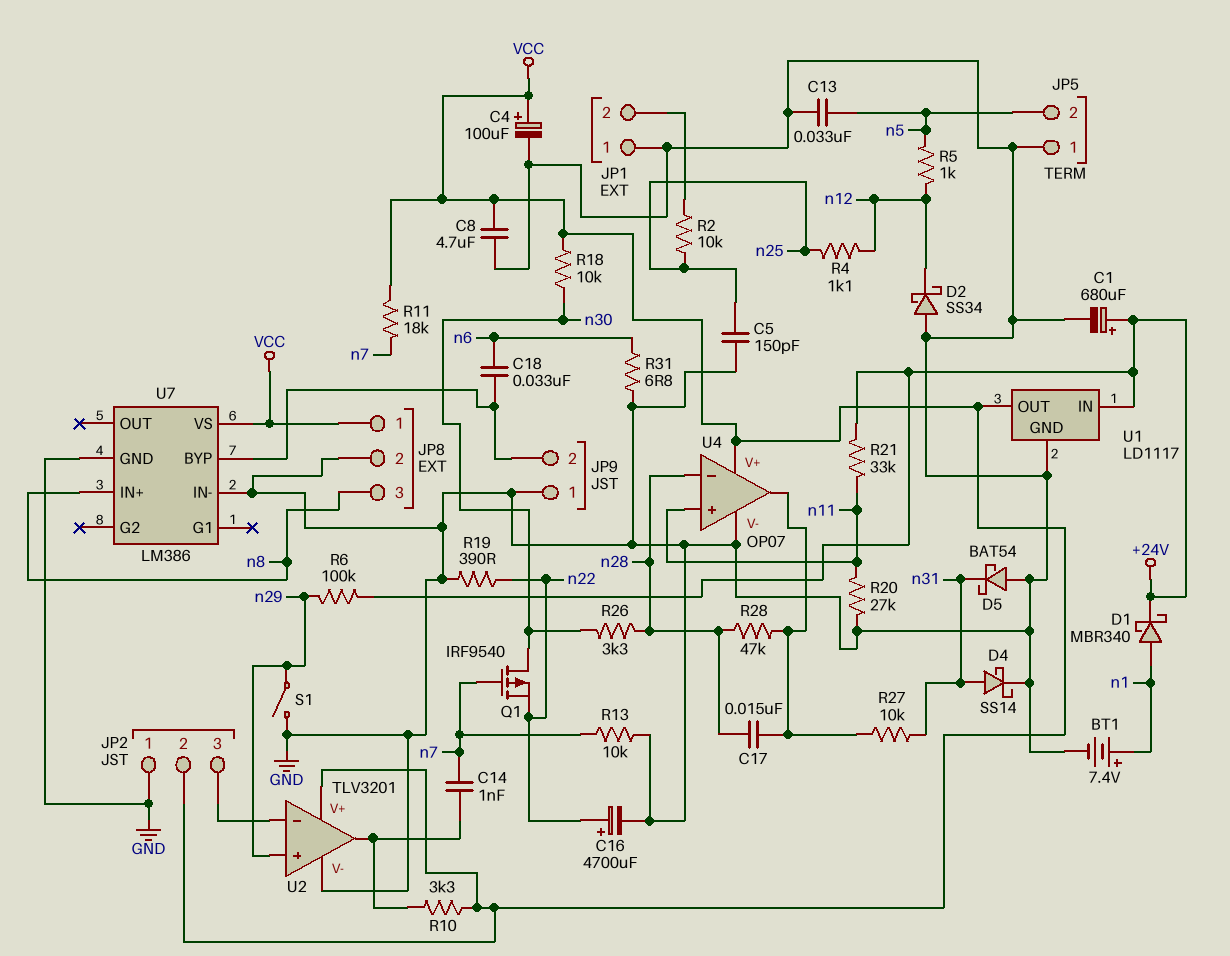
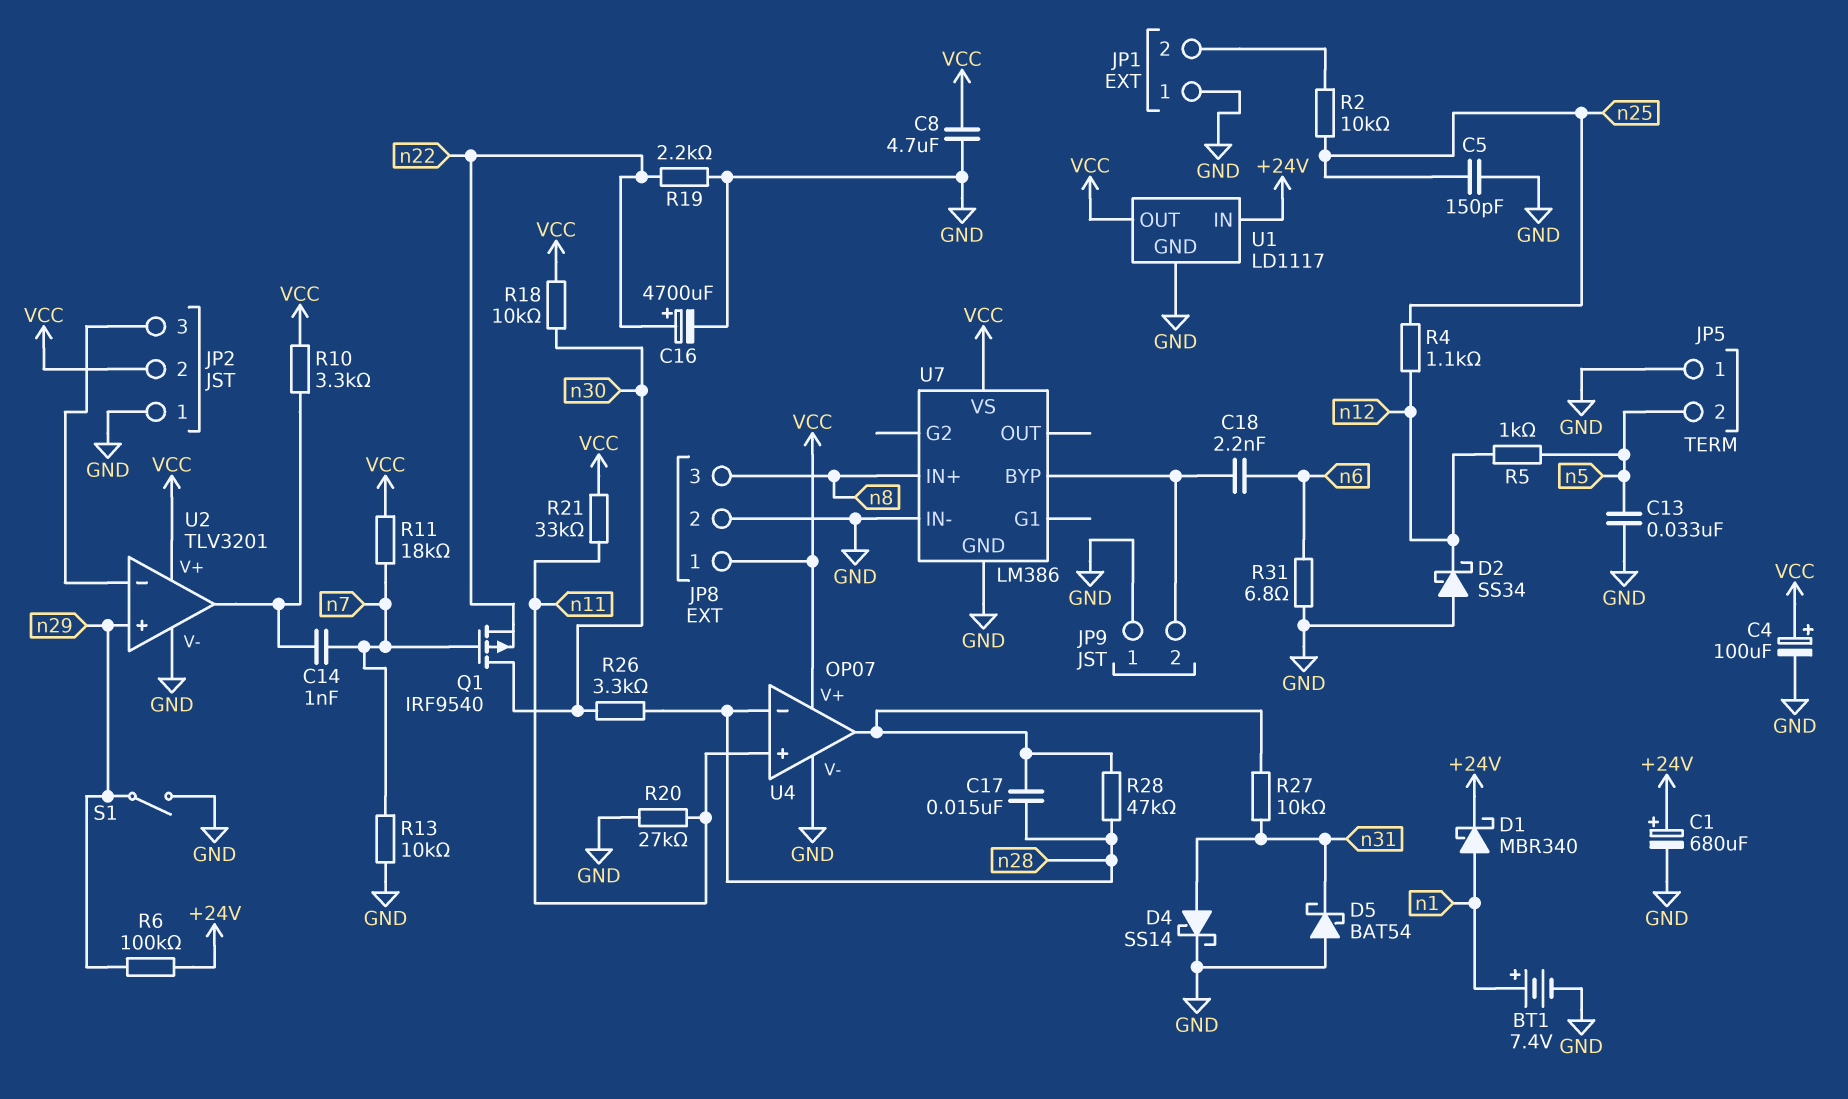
C18: 33nF (JP9/2, n6) -> 2.2nF (JP9/2, n6)
R19: 390 (GND, n22) -> 2.2k (GND, n22)
R21: 33k (+24V, n11) -> 33k (VCC, n11)

